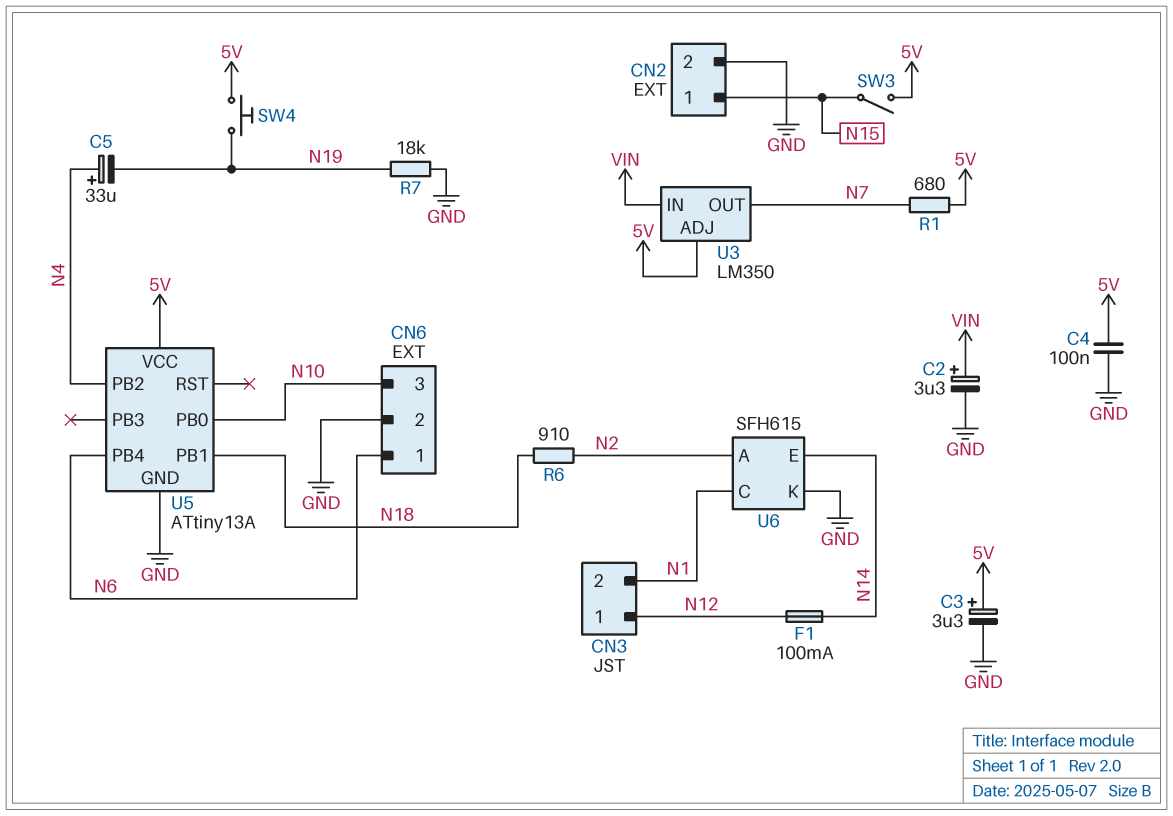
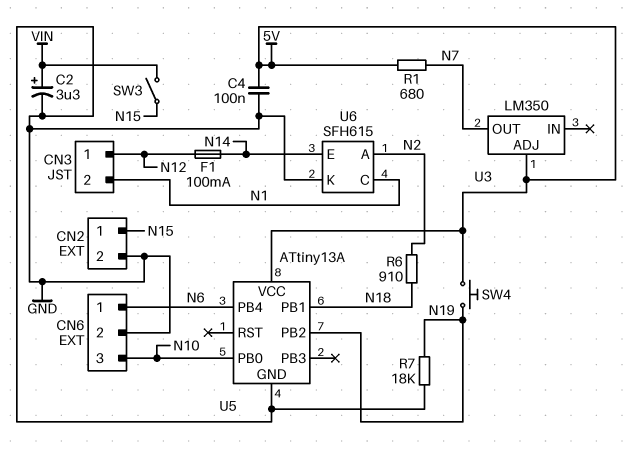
C3: 3.3uF (plus 5V, minus GND) -> none
C5: 33uF (plus N4, minus N19) -> none
SW3: switch (5V, N15) -> switch (N15, VIN)
U3 pin IN: VIN -> none
U5 pin PB2: N4 -> N19

